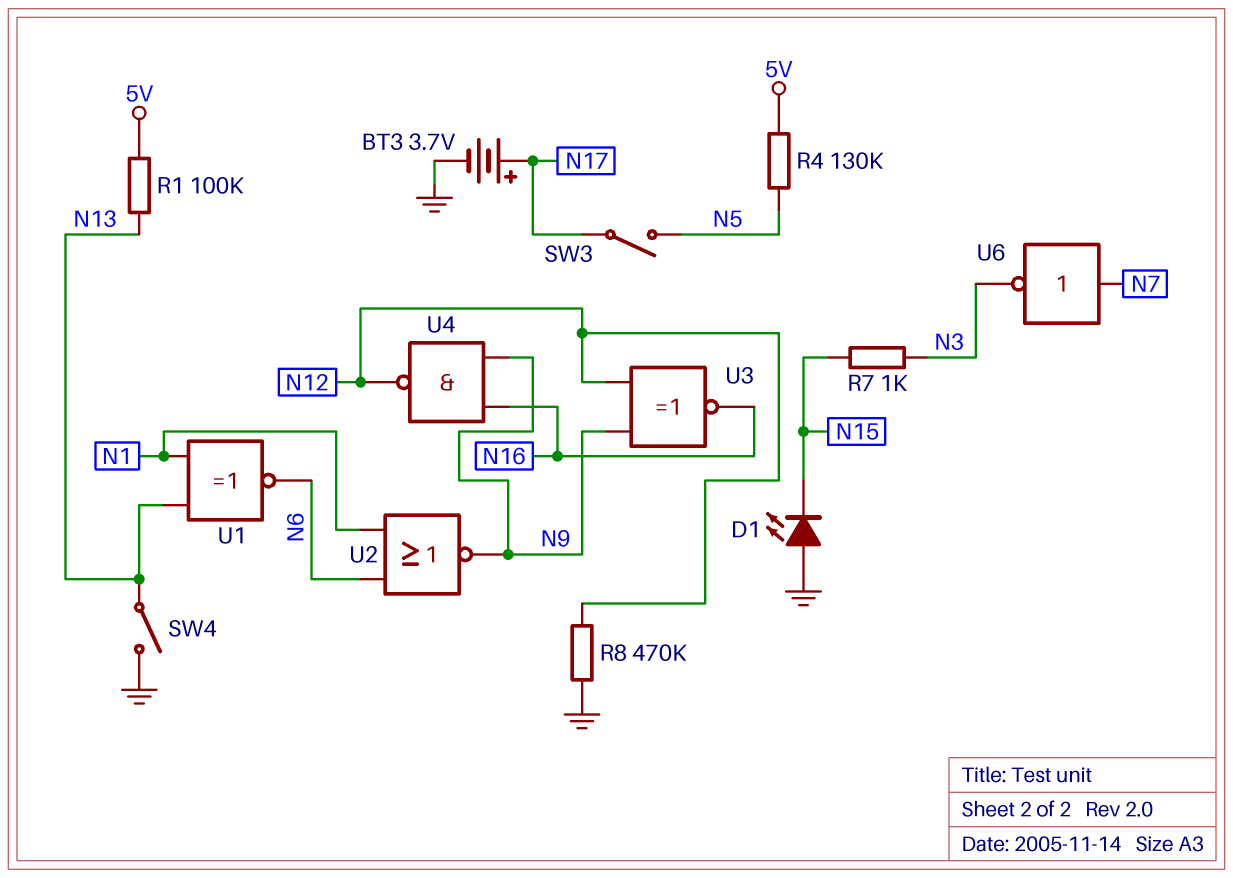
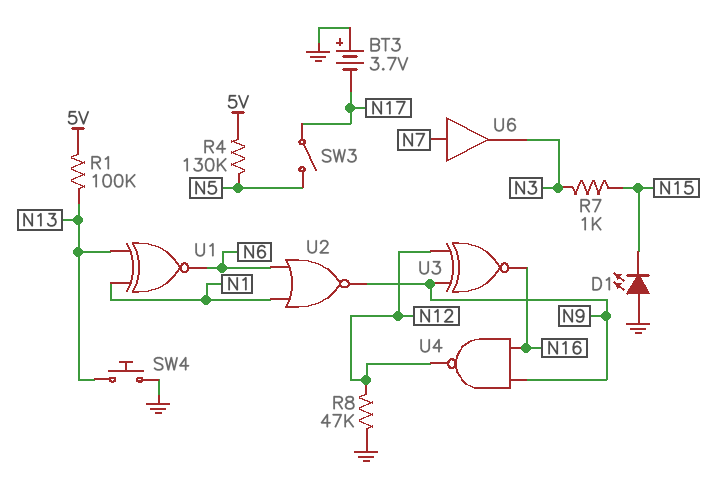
BT3: 3.7V (plus N17, minus GND) -> 3.7V (plus GND, minus N17)
R8: 470k (GND, N12) -> 47k (GND, N12)
SW4: switch (GND, N13) -> button (GND, N13)
U6: NOT (in N7, out N3) -> buffer (in N7, out N3)

